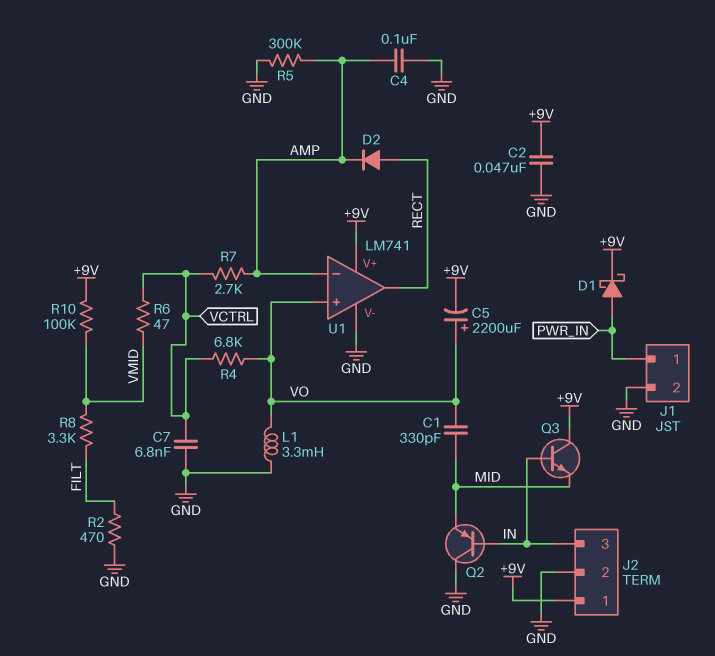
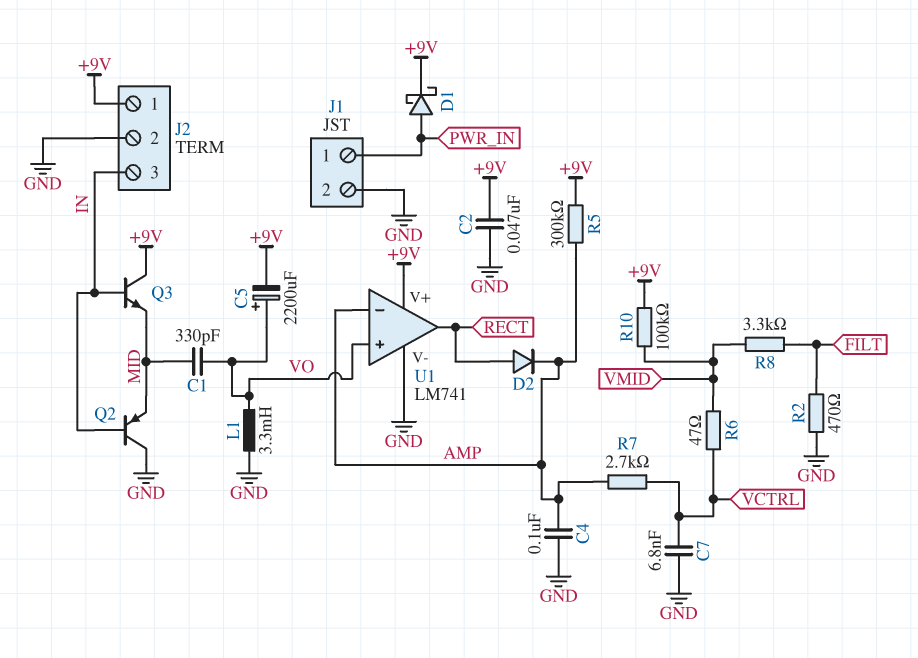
R4: 6.8k (VCTRL, VO) -> none
R5: 300k (AMP, GND) -> 300k (+9V, AMP)

